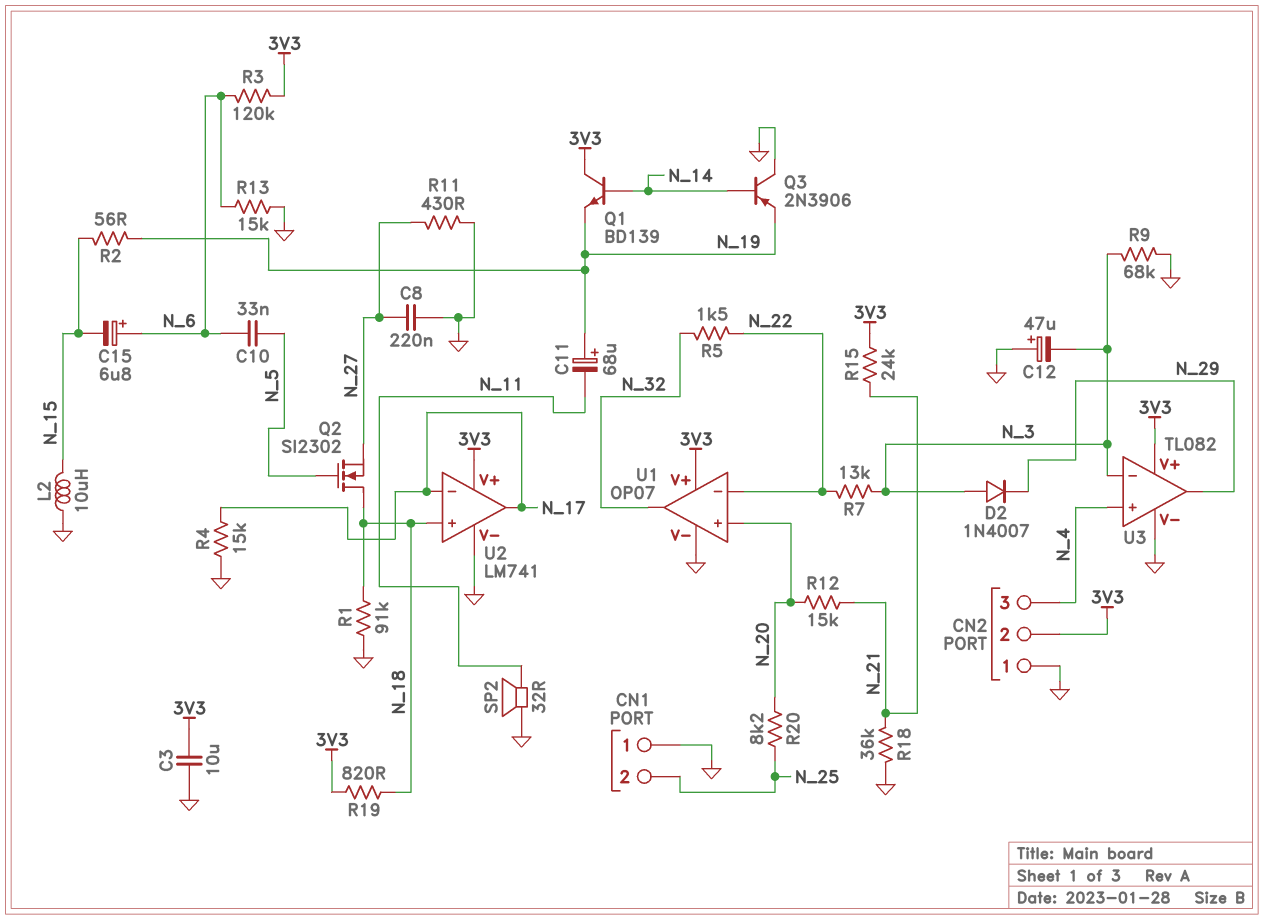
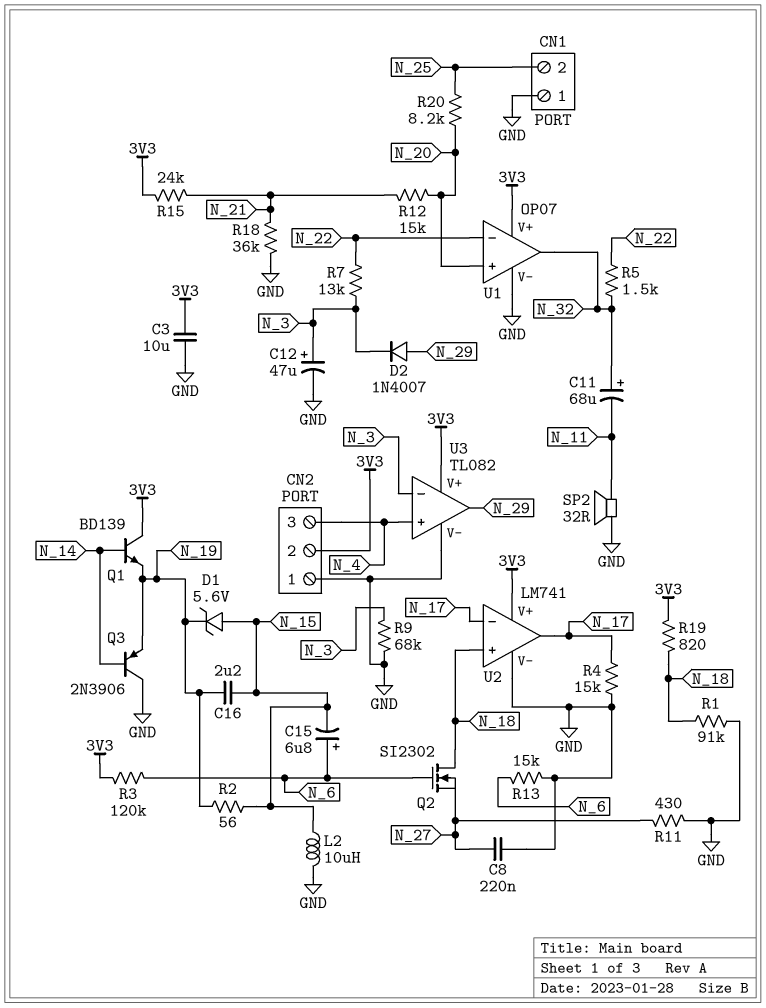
C10: 33nF (N_5, N_6) -> none
C11: 68uF (plus N_19, minus N_11) -> 68uF (plus N_32, minus N_11)
C12: 47uF (plus GND, minus N_3) -> 47uF (plus N_3, minus GND)
C16: none -> 2.2uF (N_15, N_19)
D1: none -> zener 5.6V (A N_15, K N_19)
D2: diode 1N4007 (A N_3, K N_29) -> diode 1N4007 (A N_29, K N_3)
Q2: NMOS SI2302 (G N_5, D N_18, S N_27) -> NMOS SI2302 (G N_6, D N_18, S N_27)

